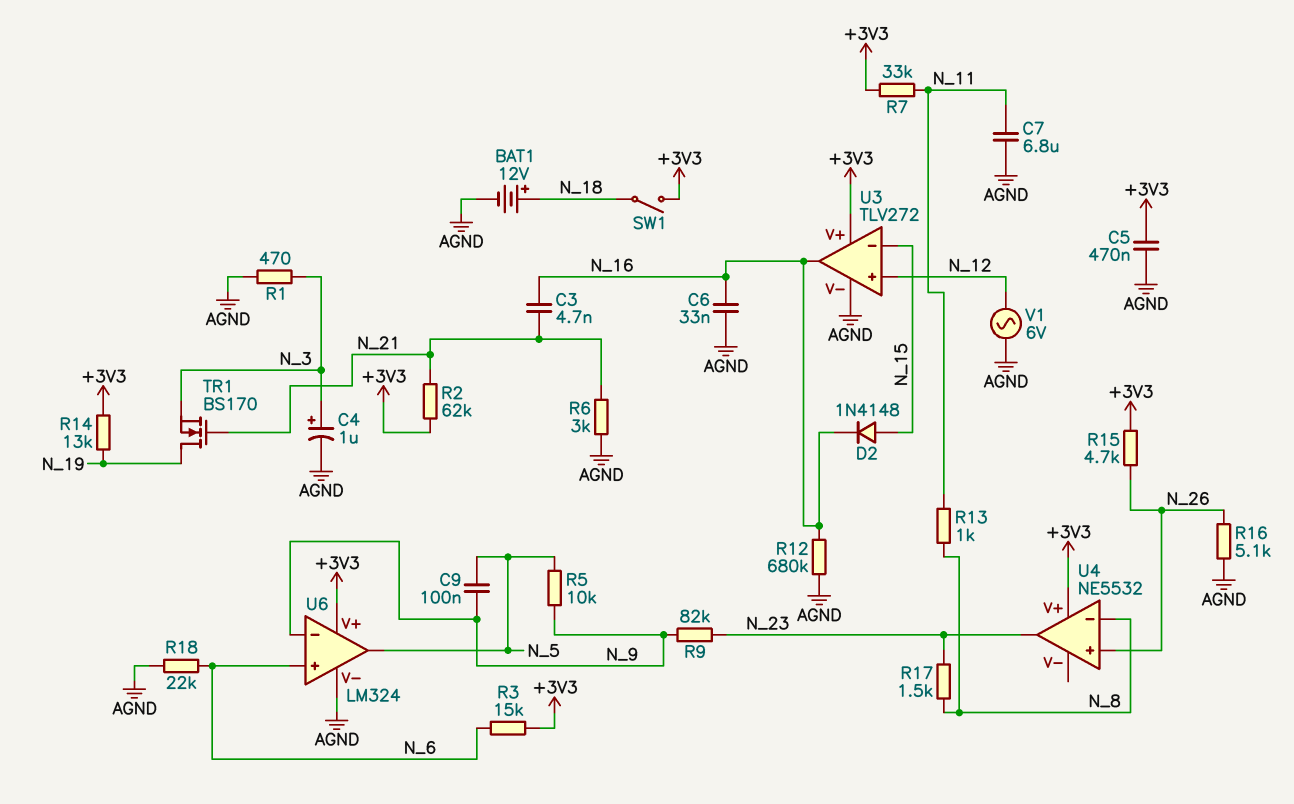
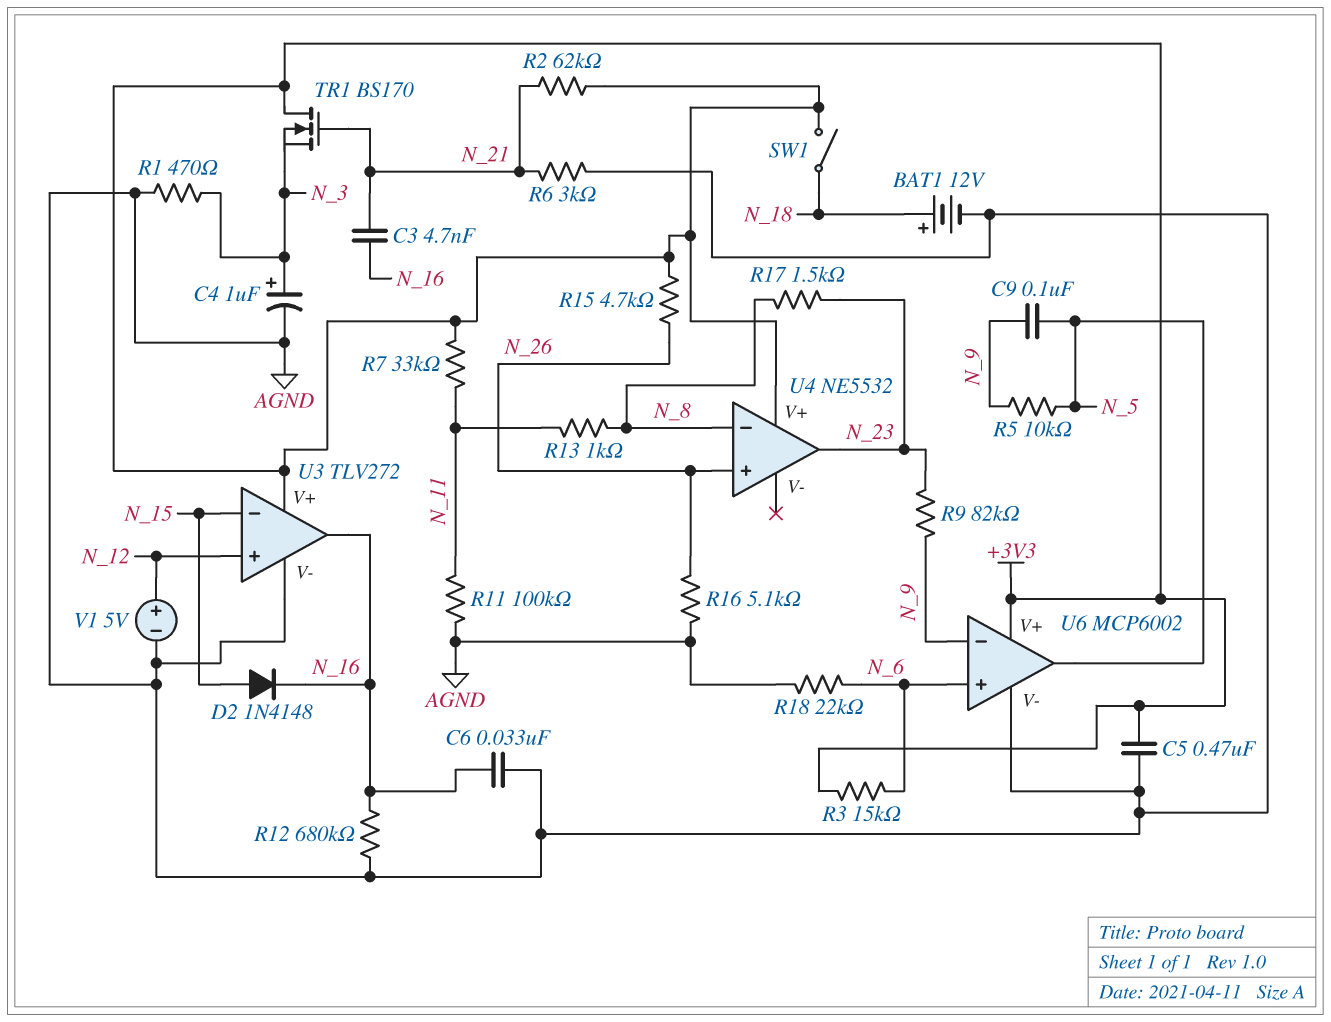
C7: 6.8uF (AGND, N_11) -> none
R11: none -> 100k (AGND, N_11)
R14: 13k (+3V3, N_19) -> none
TR1: NMOS BS170 (G N_21, D N_19, S N_3) -> NMOS BS170 (G N_21, D +3V3, S N_3)
U6: LM324 -> MCP6002
V1: AC 6V (AGND, N_12) -> 5V (plus N_12, minus AGND)

